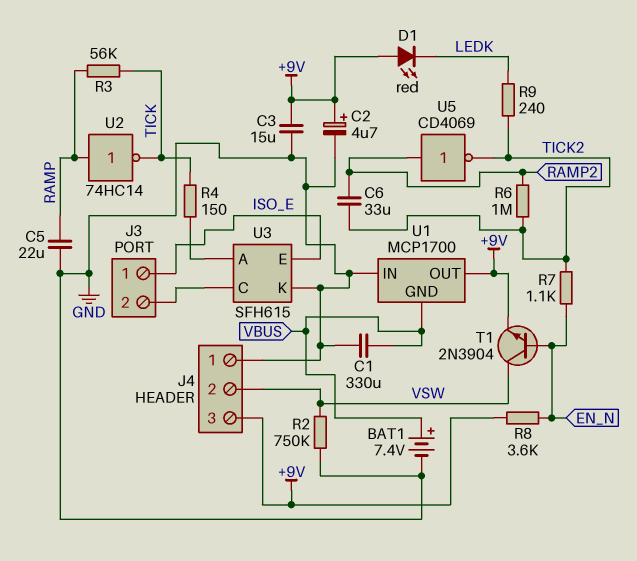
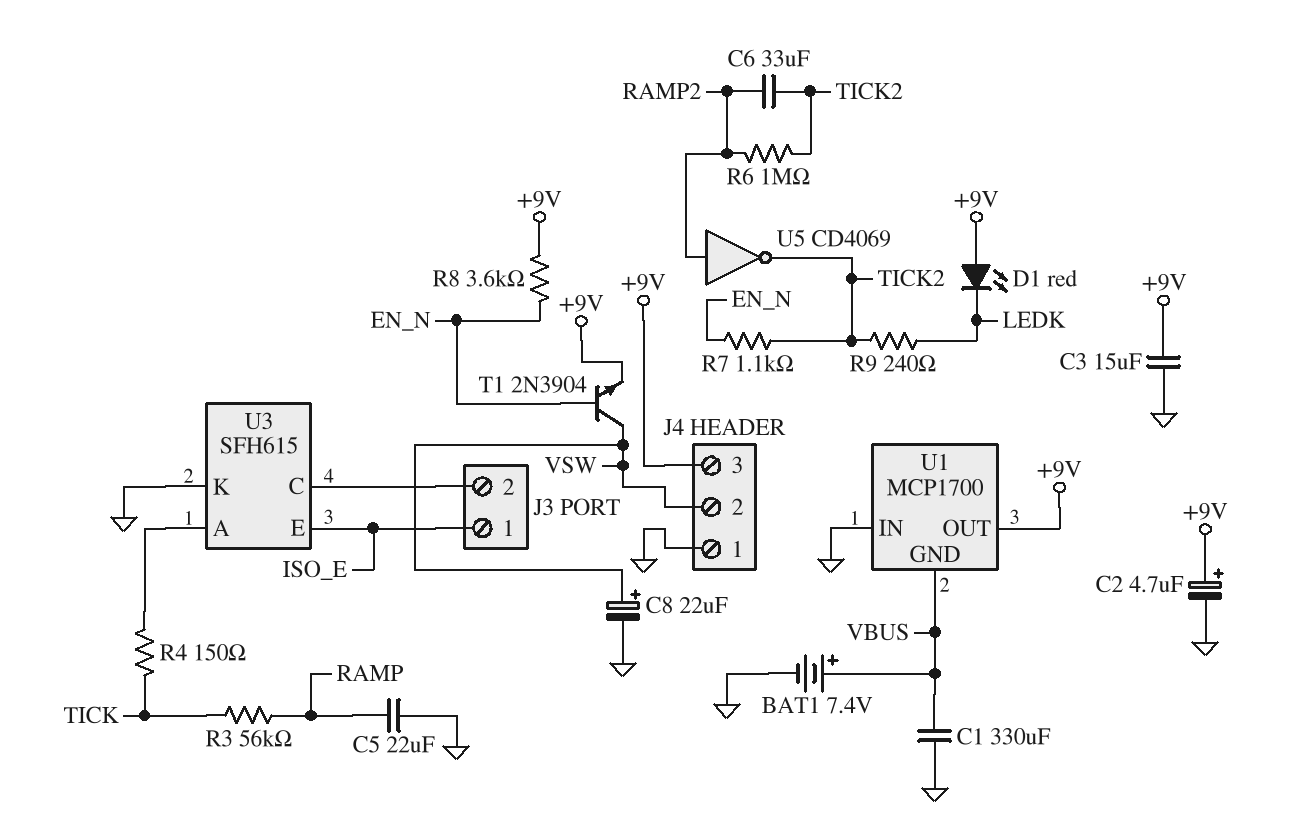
C8: none -> 22uF (plus VSW, minus GND)
R2: 750k (GND, VSW) -> none
U2: NOT 74HC14 (in RAMP, out TICK) -> none

